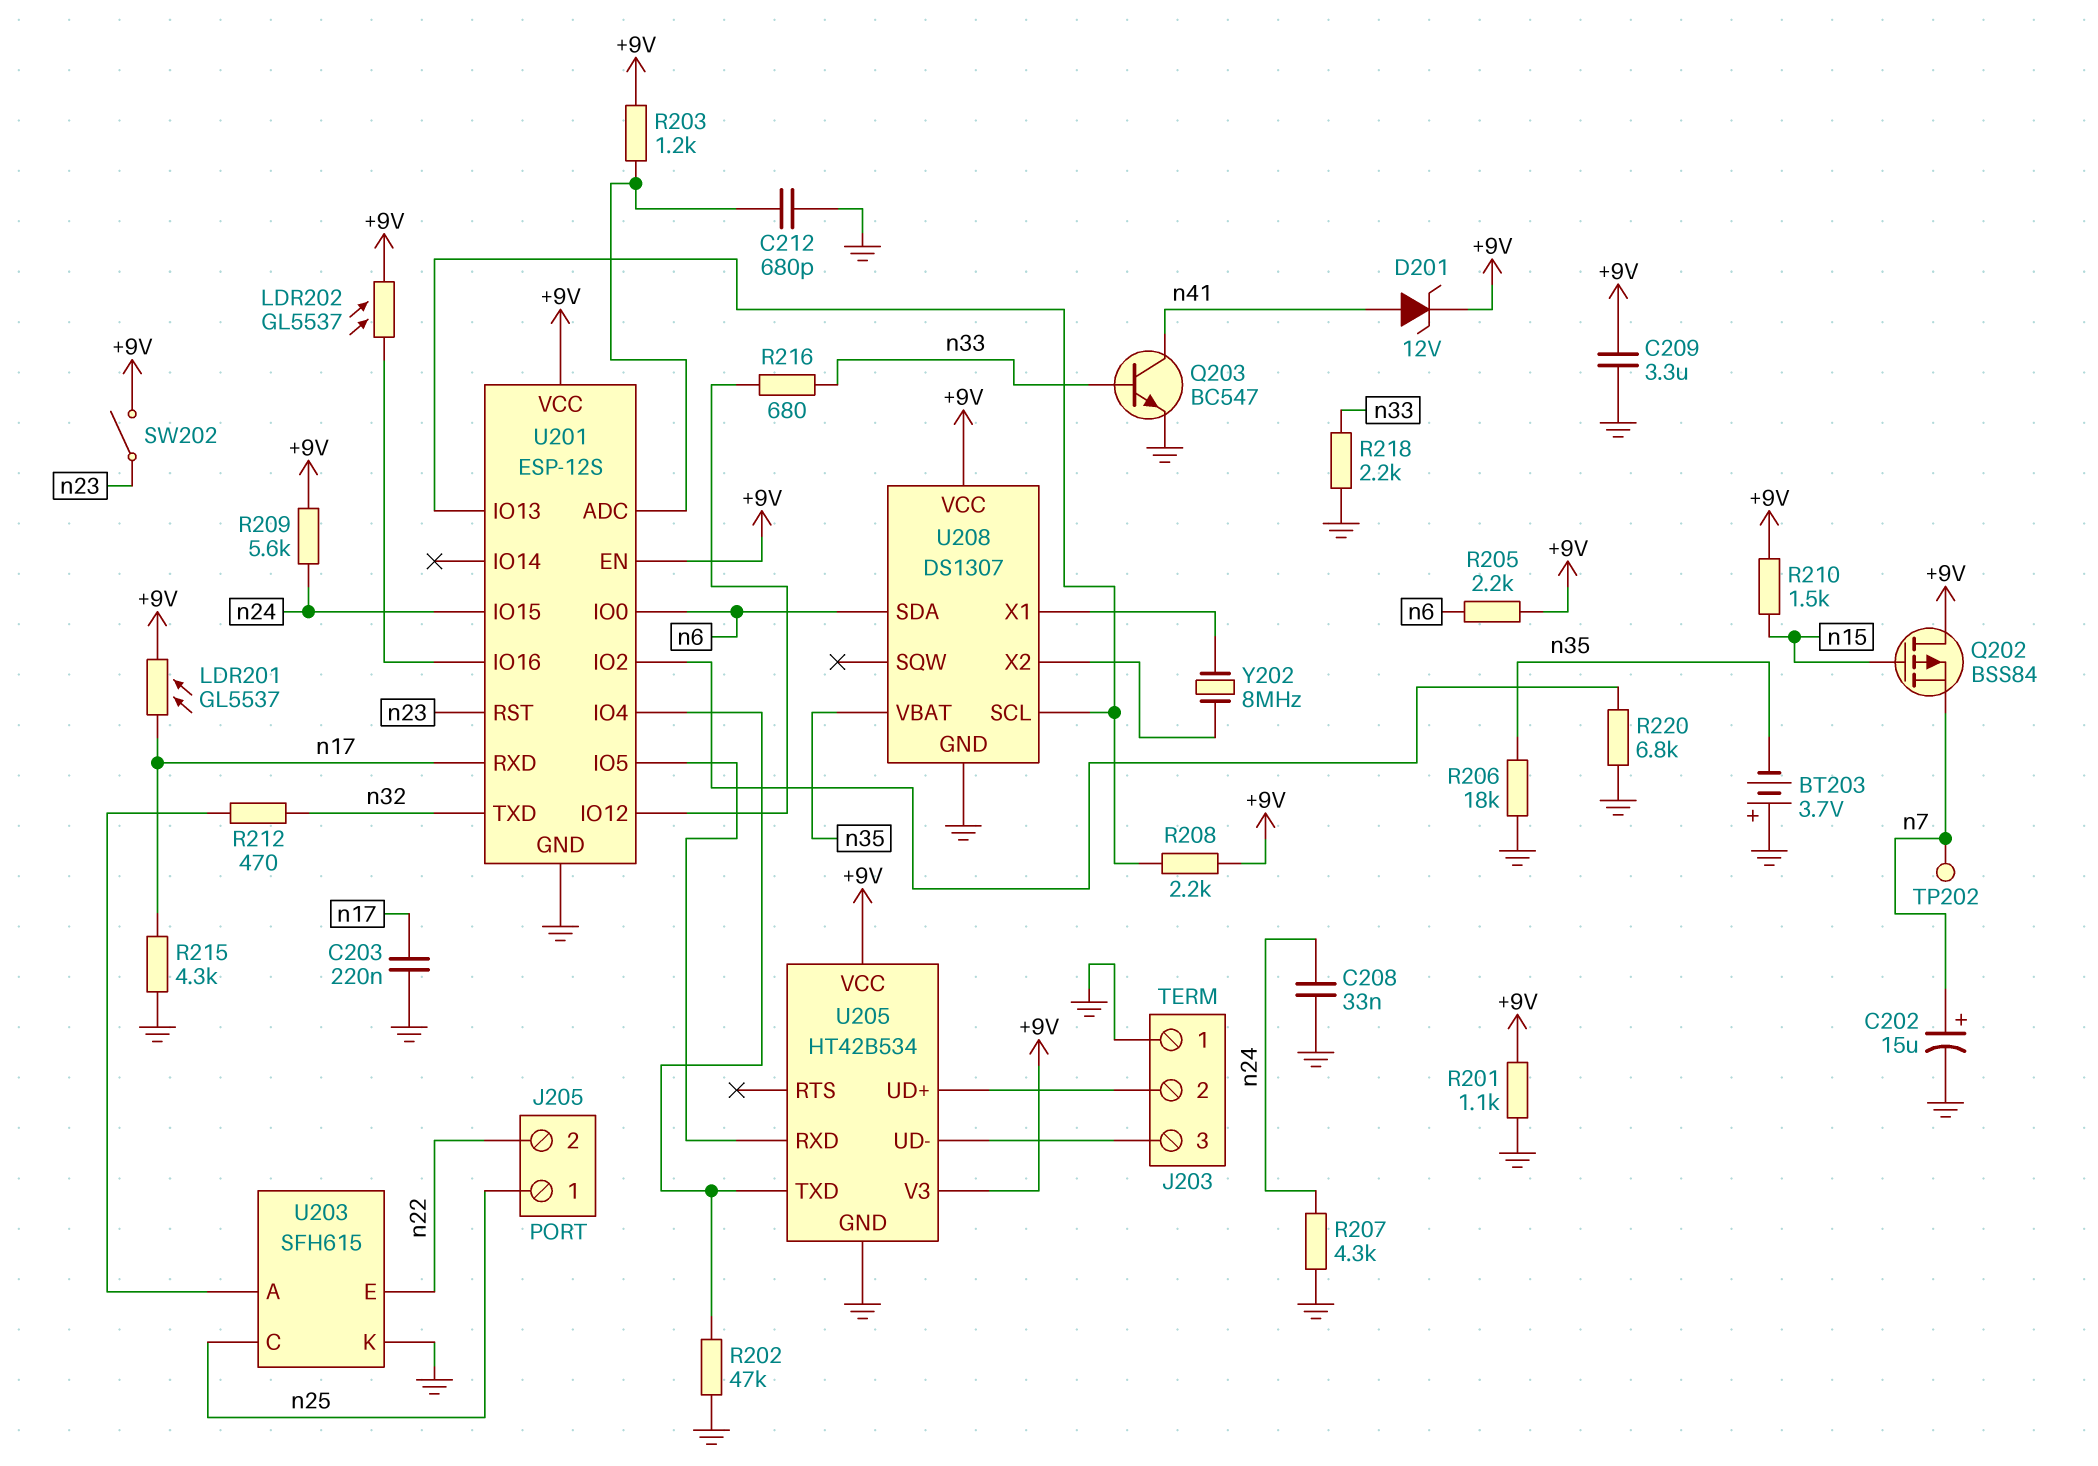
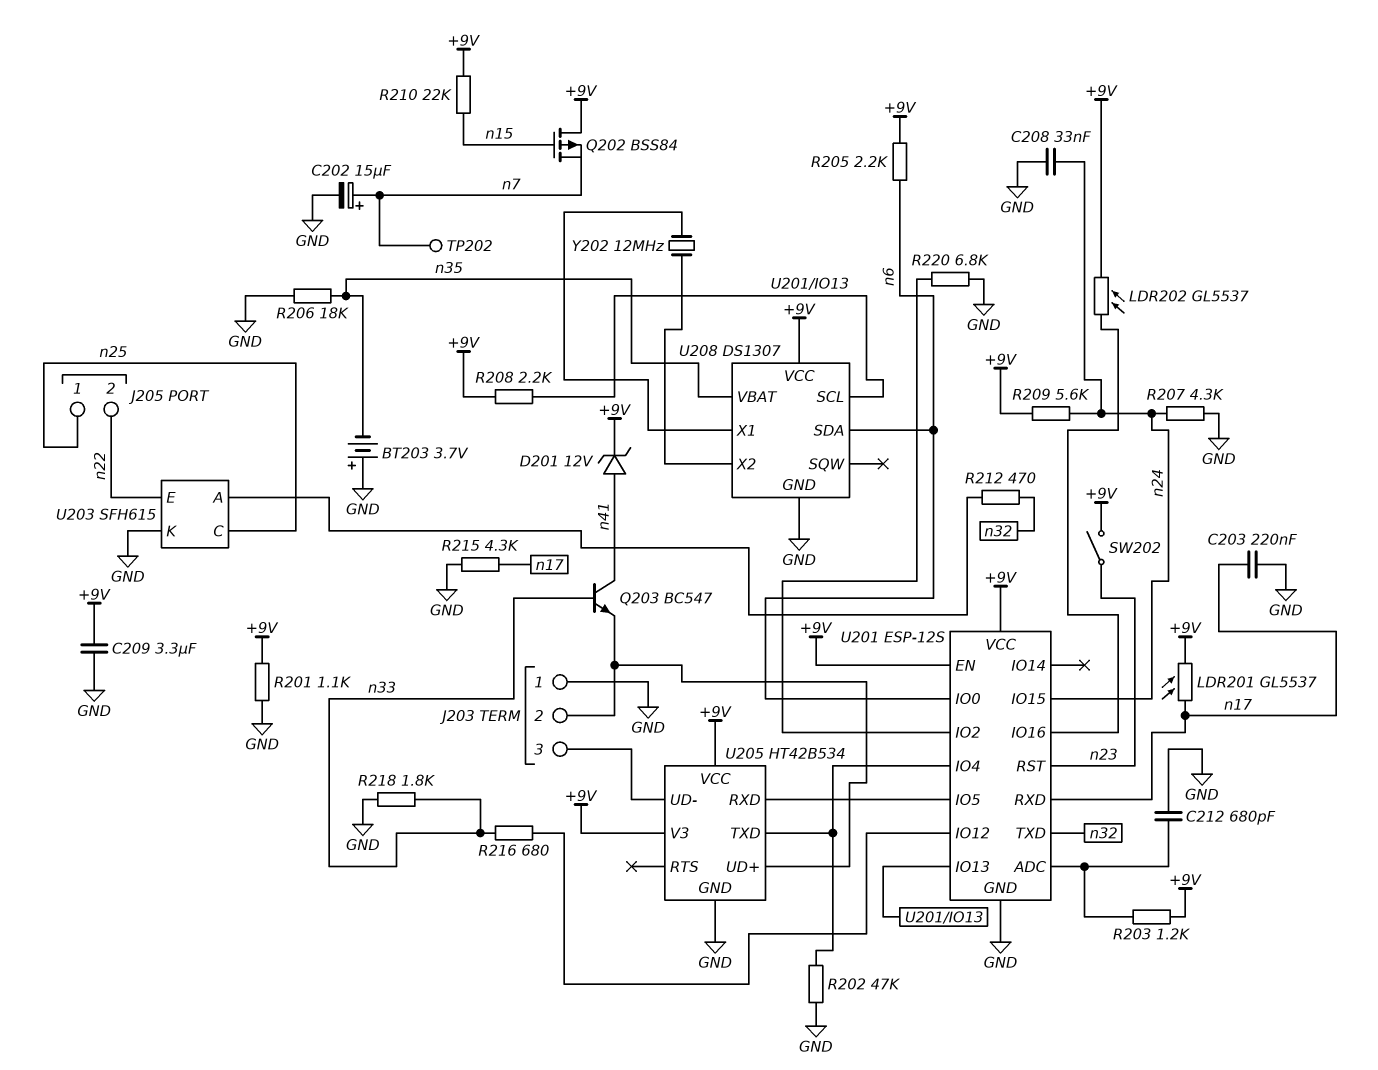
Q203: NPN BC547 (B n33, C n41, E GND) -> NPN BC547 (B n33, C n41, E J203/2)
R210: 1.5k (+9V, n15) -> 22k (+9V, n15)
R218: 2.2k (GND, n33) -> 1.8k (GND, n33)
Y202: 8MHz (U208/X1, U208/X2) -> 12MHz (U208/X1, U208/X2)

